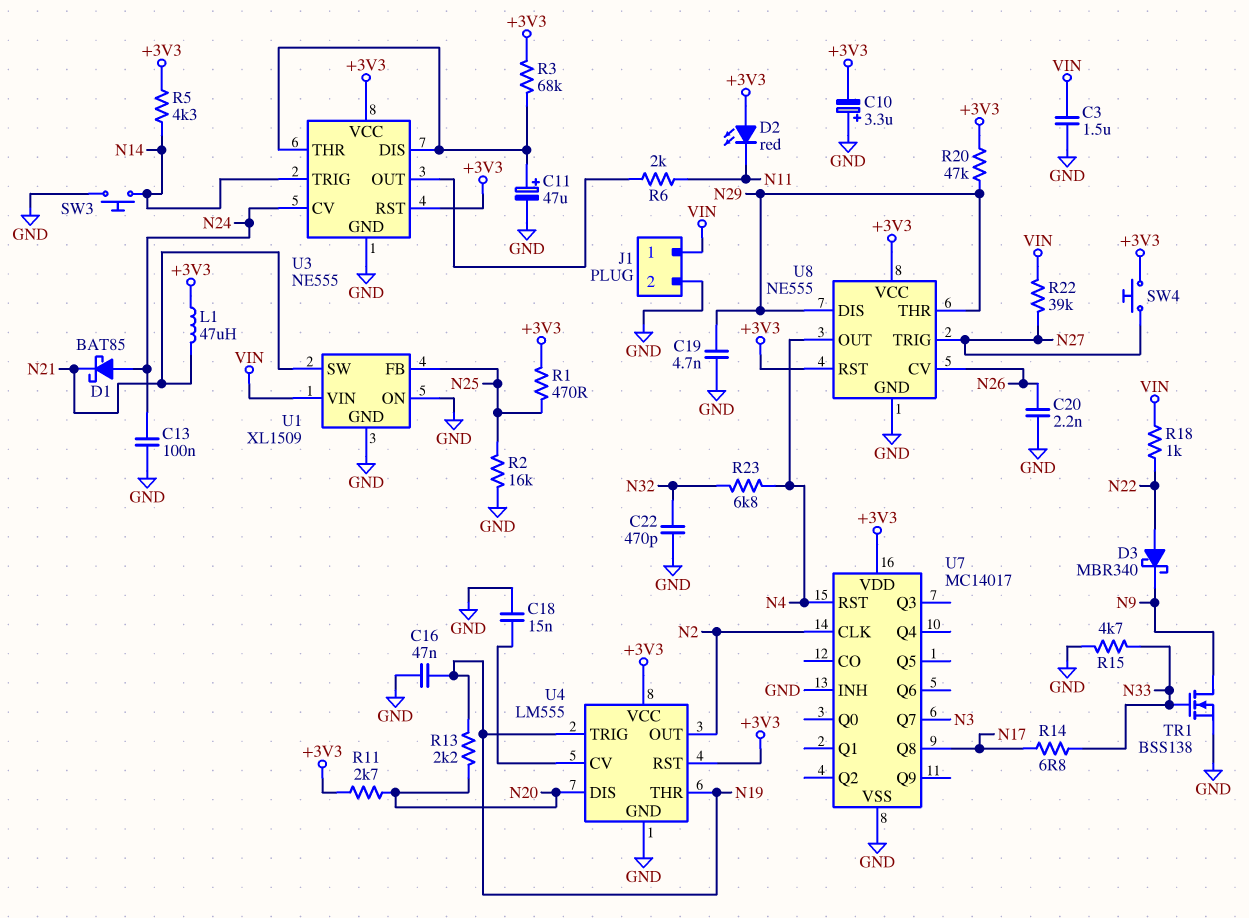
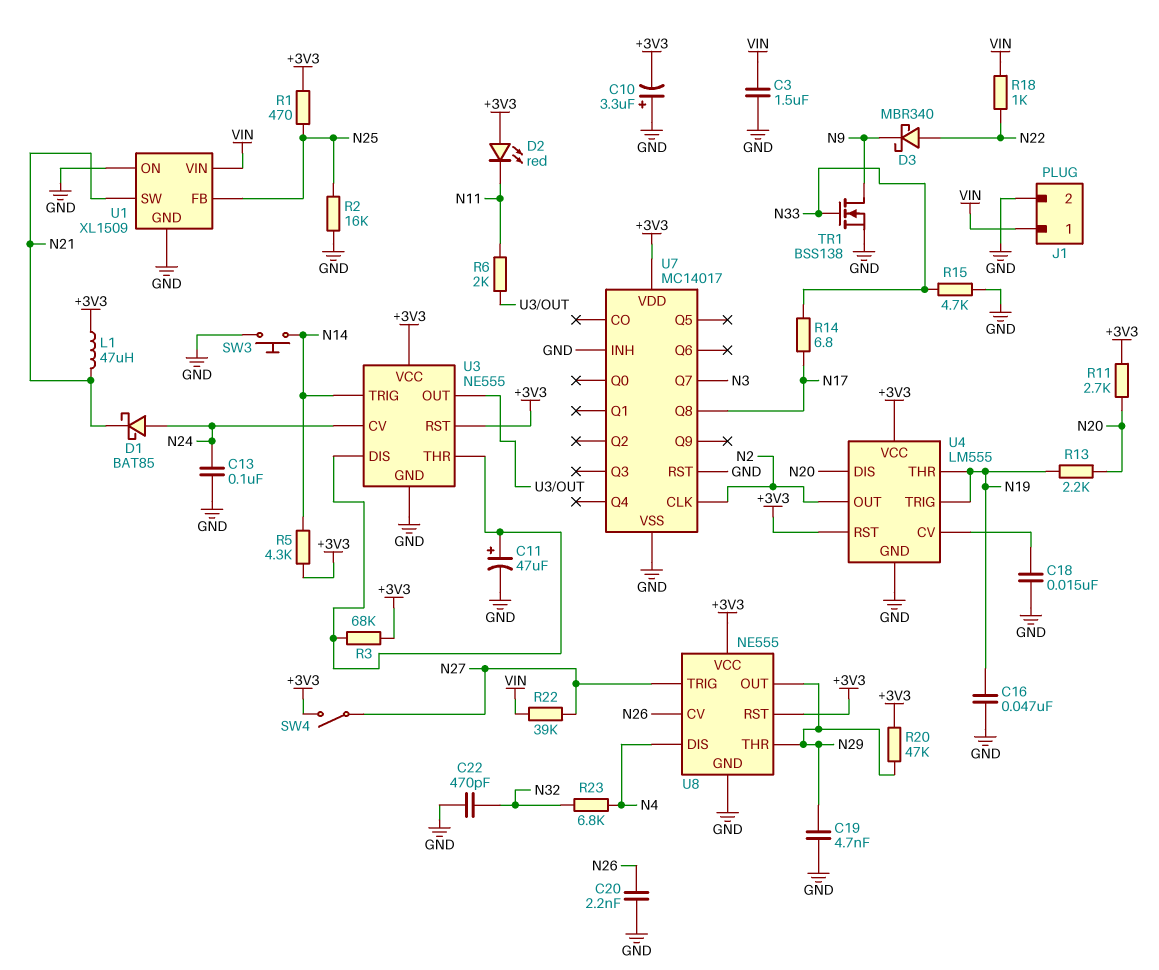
SW4: button (+3V3, N27) -> switch (+3V3, N27)
U7 pin RST: N4 -> GND
U8 pin DIS: N29 -> N4
U8 pin OUT: N4 -> N29

